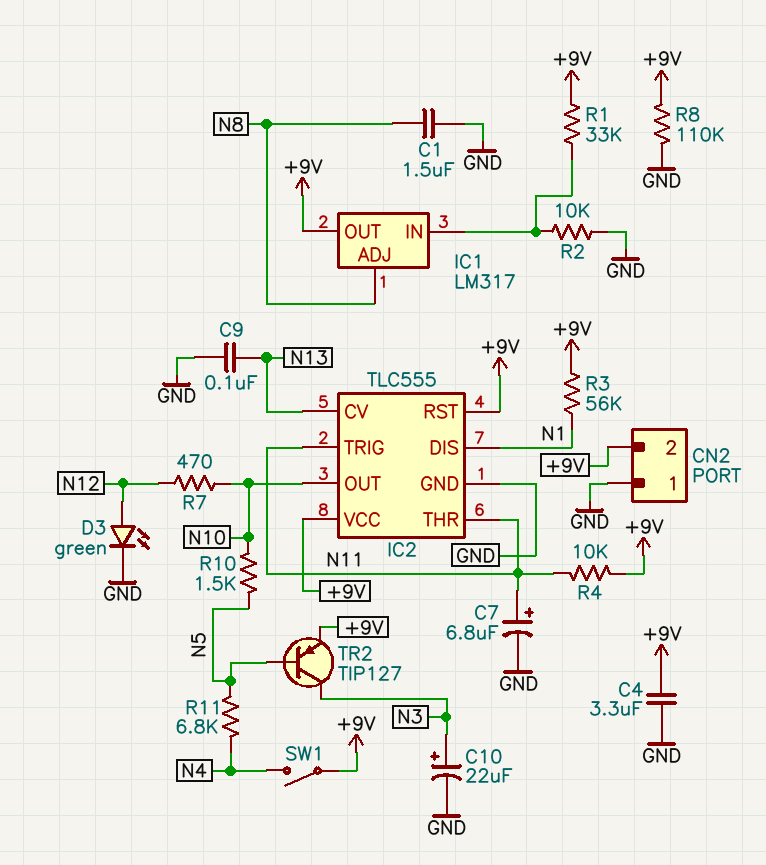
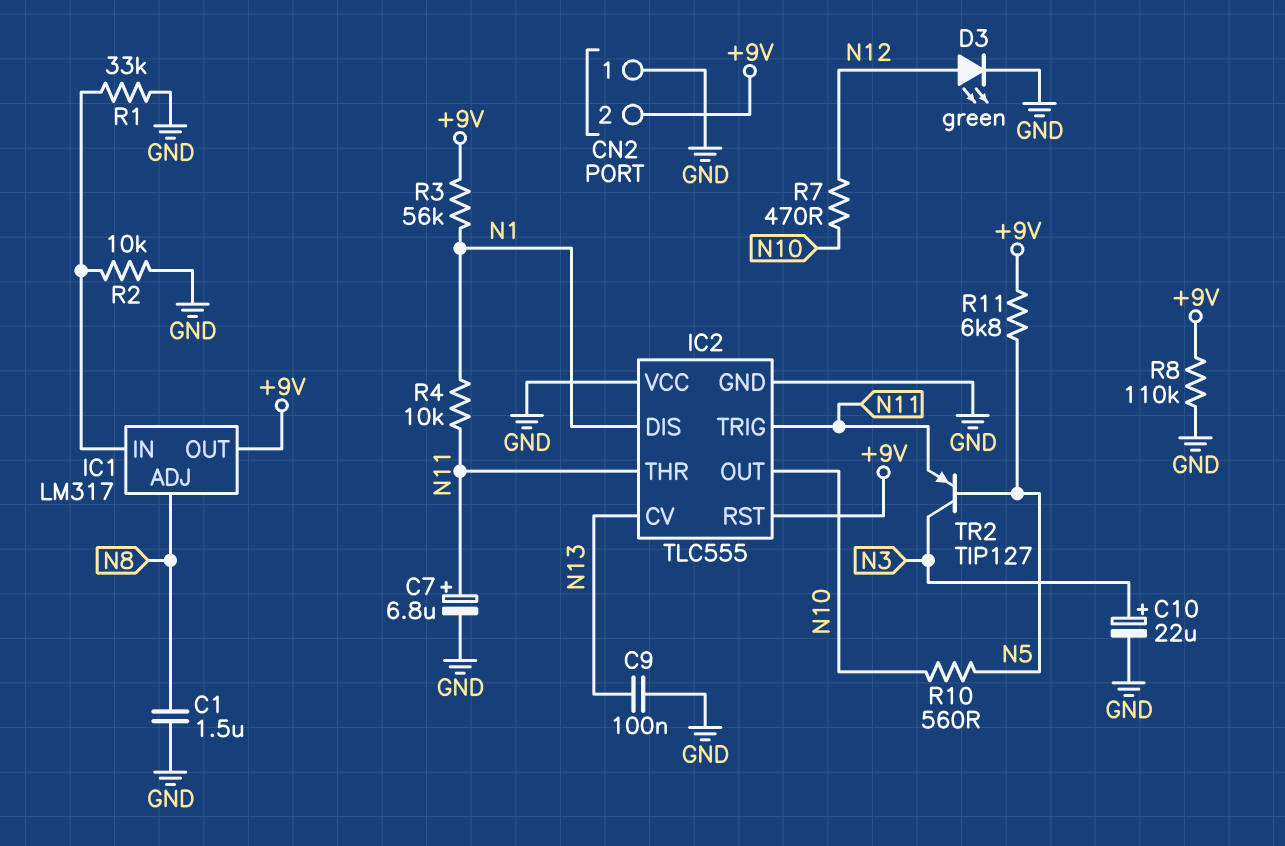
C4: 3.3uF (+9V, GND) -> none
IC2 pin VCC: +9V -> GND
R1: 33k (+9V, IC1/IN) -> 33k (GND, IC1/IN)
R4: 10k (+9V, N11) -> 10k (N1, N11)
R10: 1.5k (N5, N10) -> 560 (N5, N10)
R11: 6.8k (N4, N5) -> 6.8k (+9V, N5)
SW1: switch (+9V, N4) -> none
TR2: PNP TIP127 (B N5, C N3, E +9V) -> PNP TIP127 (B N5, C N3, E N11)

